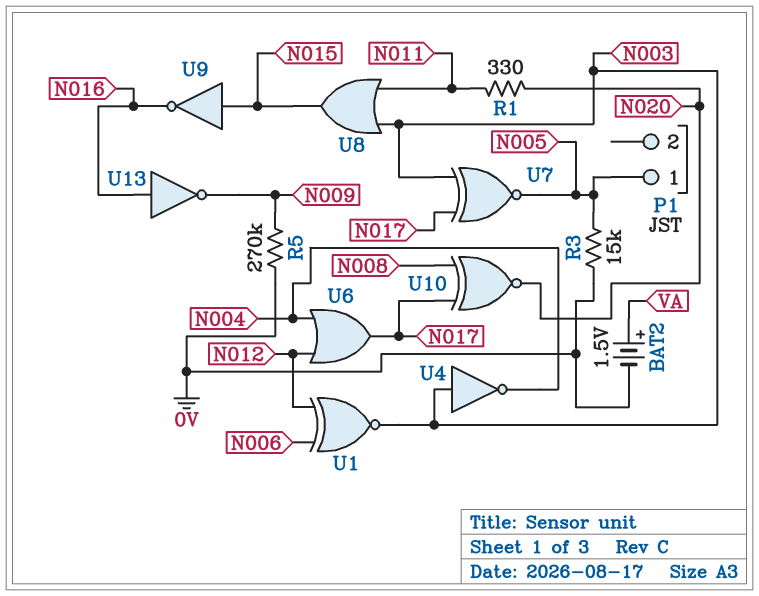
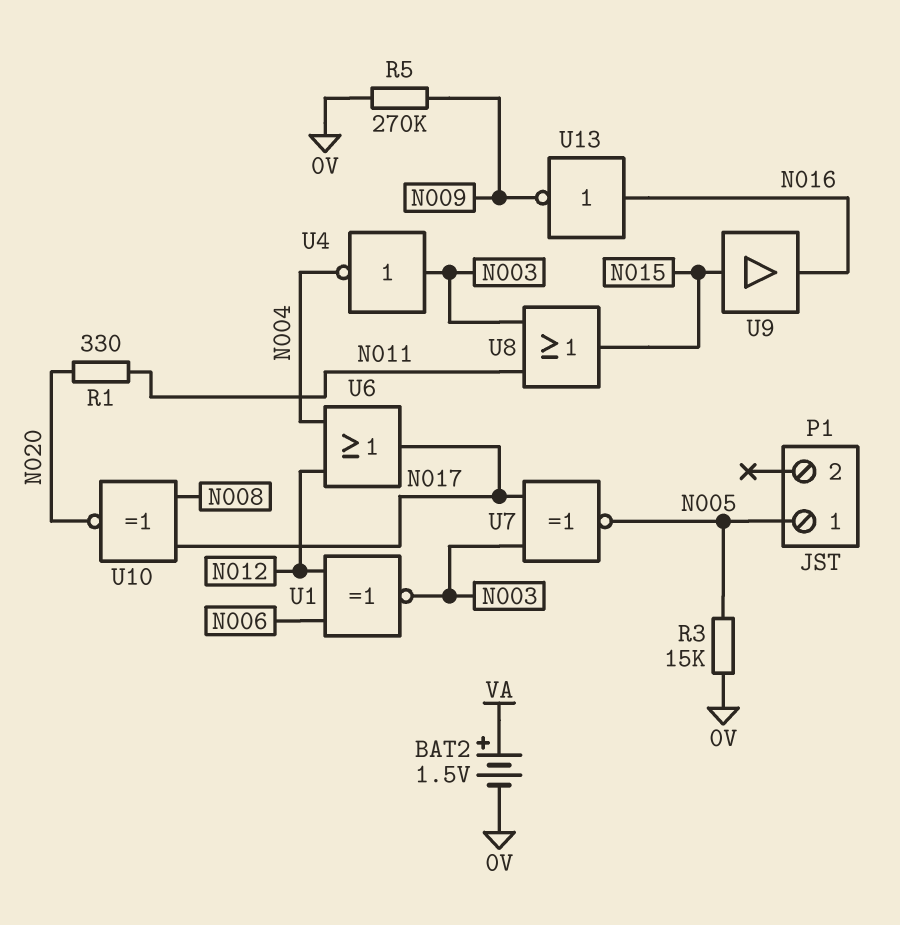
U9: NOT (in N015, out N016) -> buffer (in N015, out N016)

